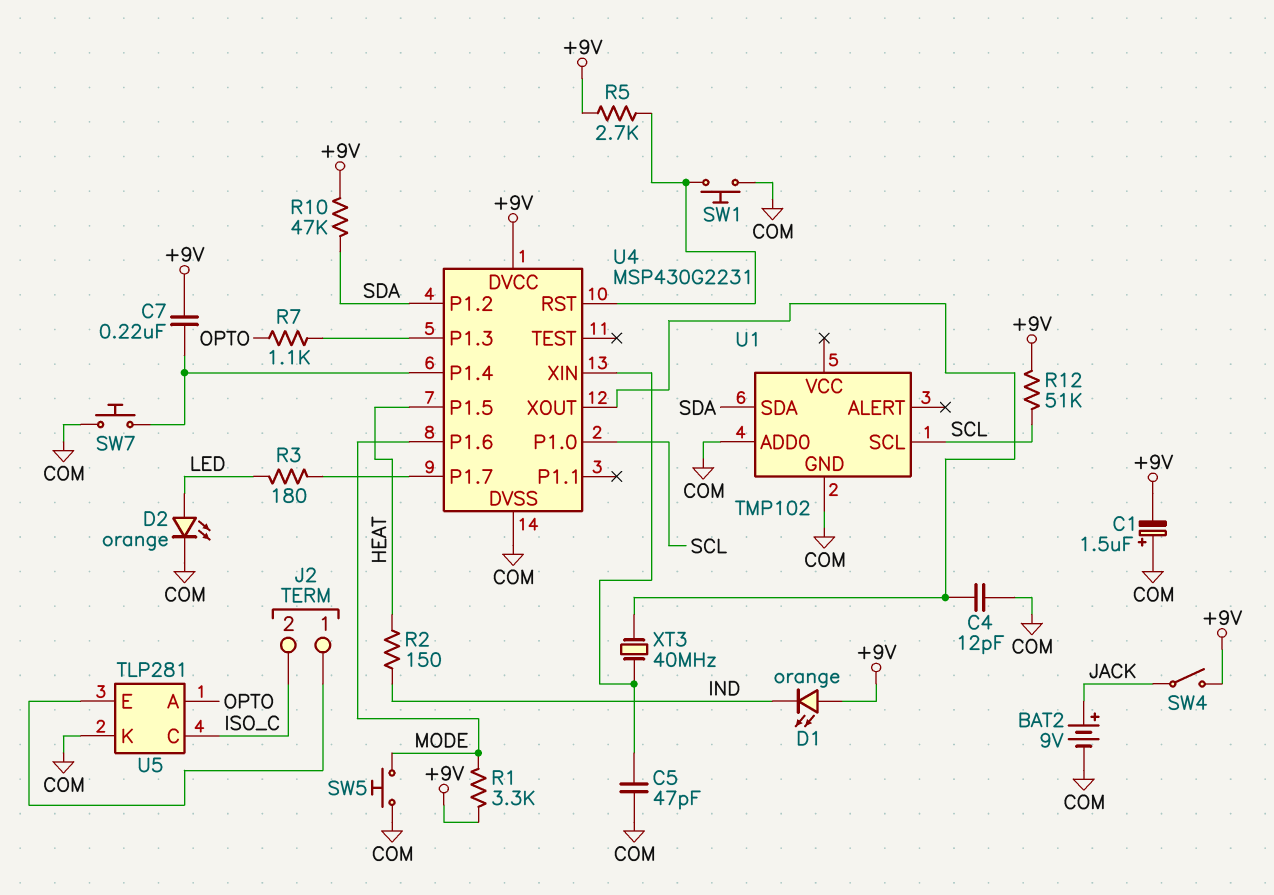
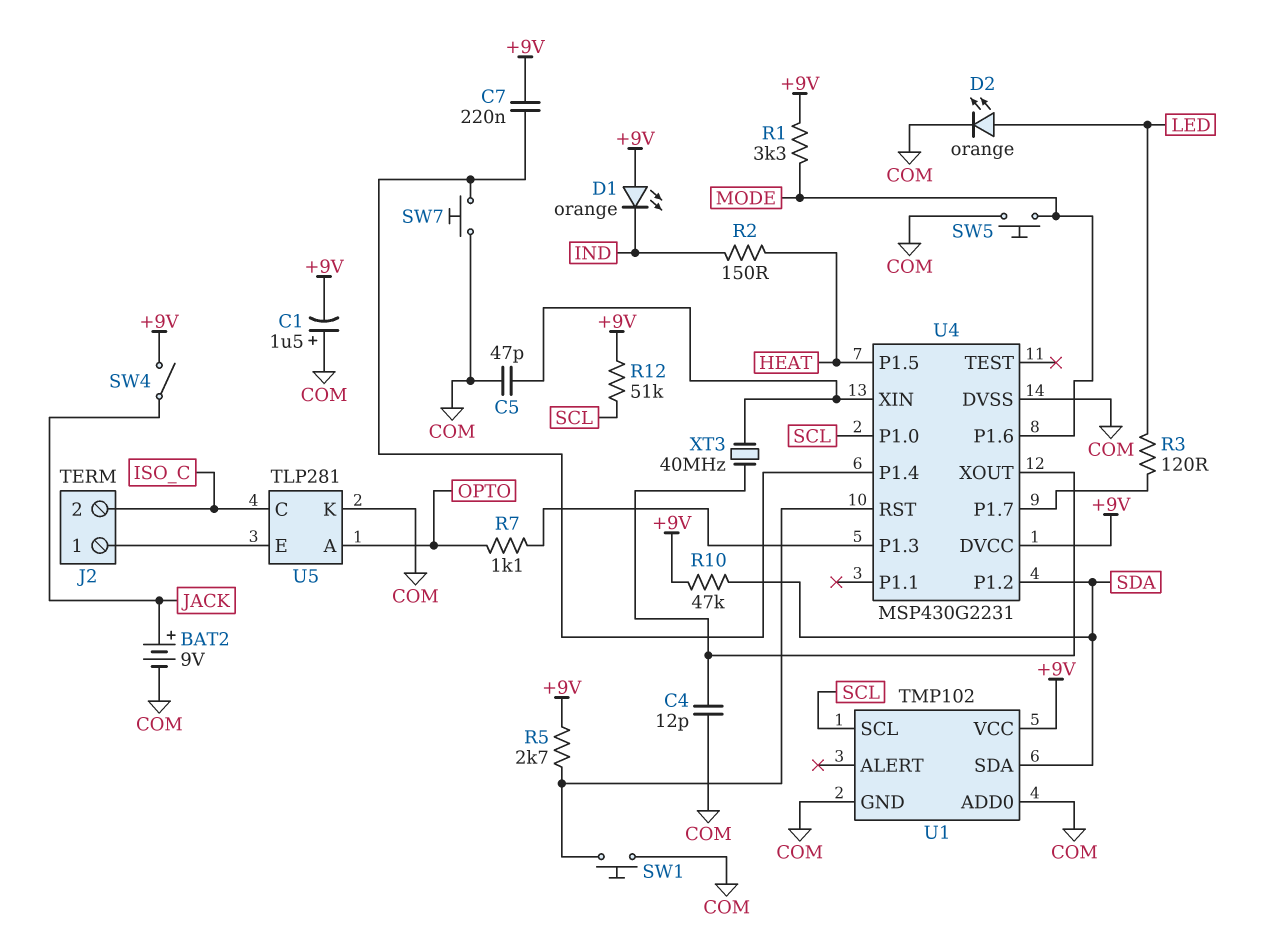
R3: 180 (LED, U4/P1.7) -> 120 (LED, U4/P1.7)
U1 pin VCC: none -> +9V

